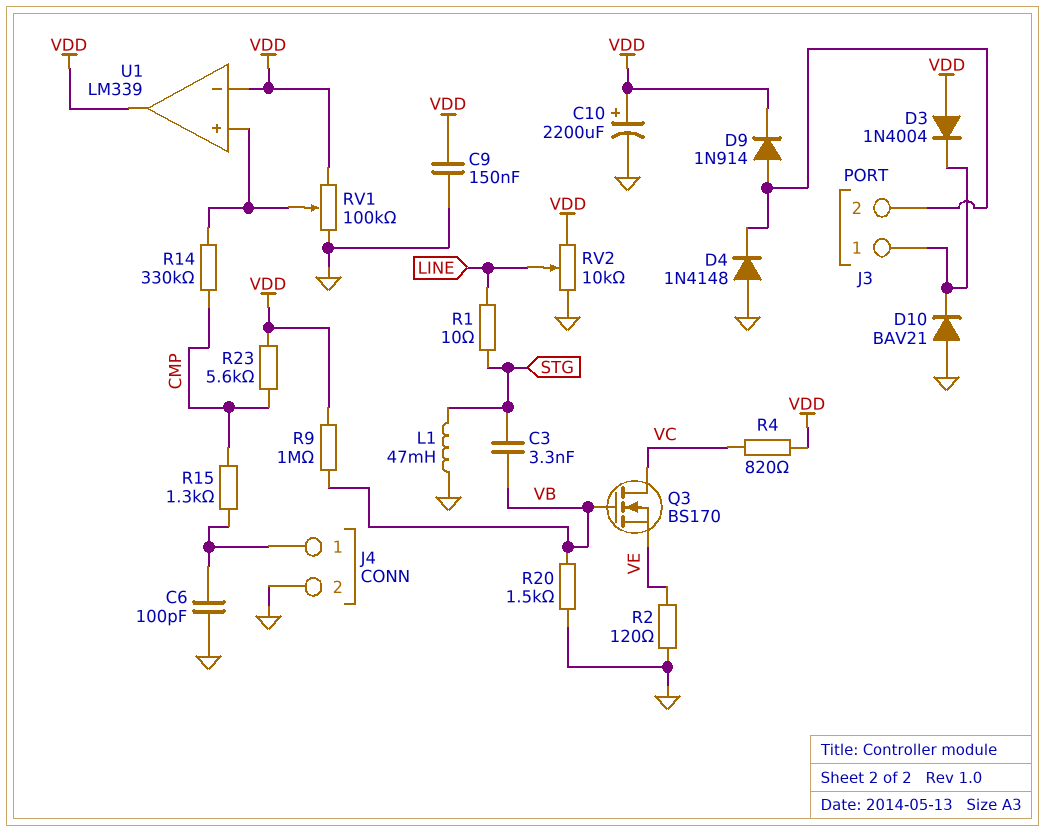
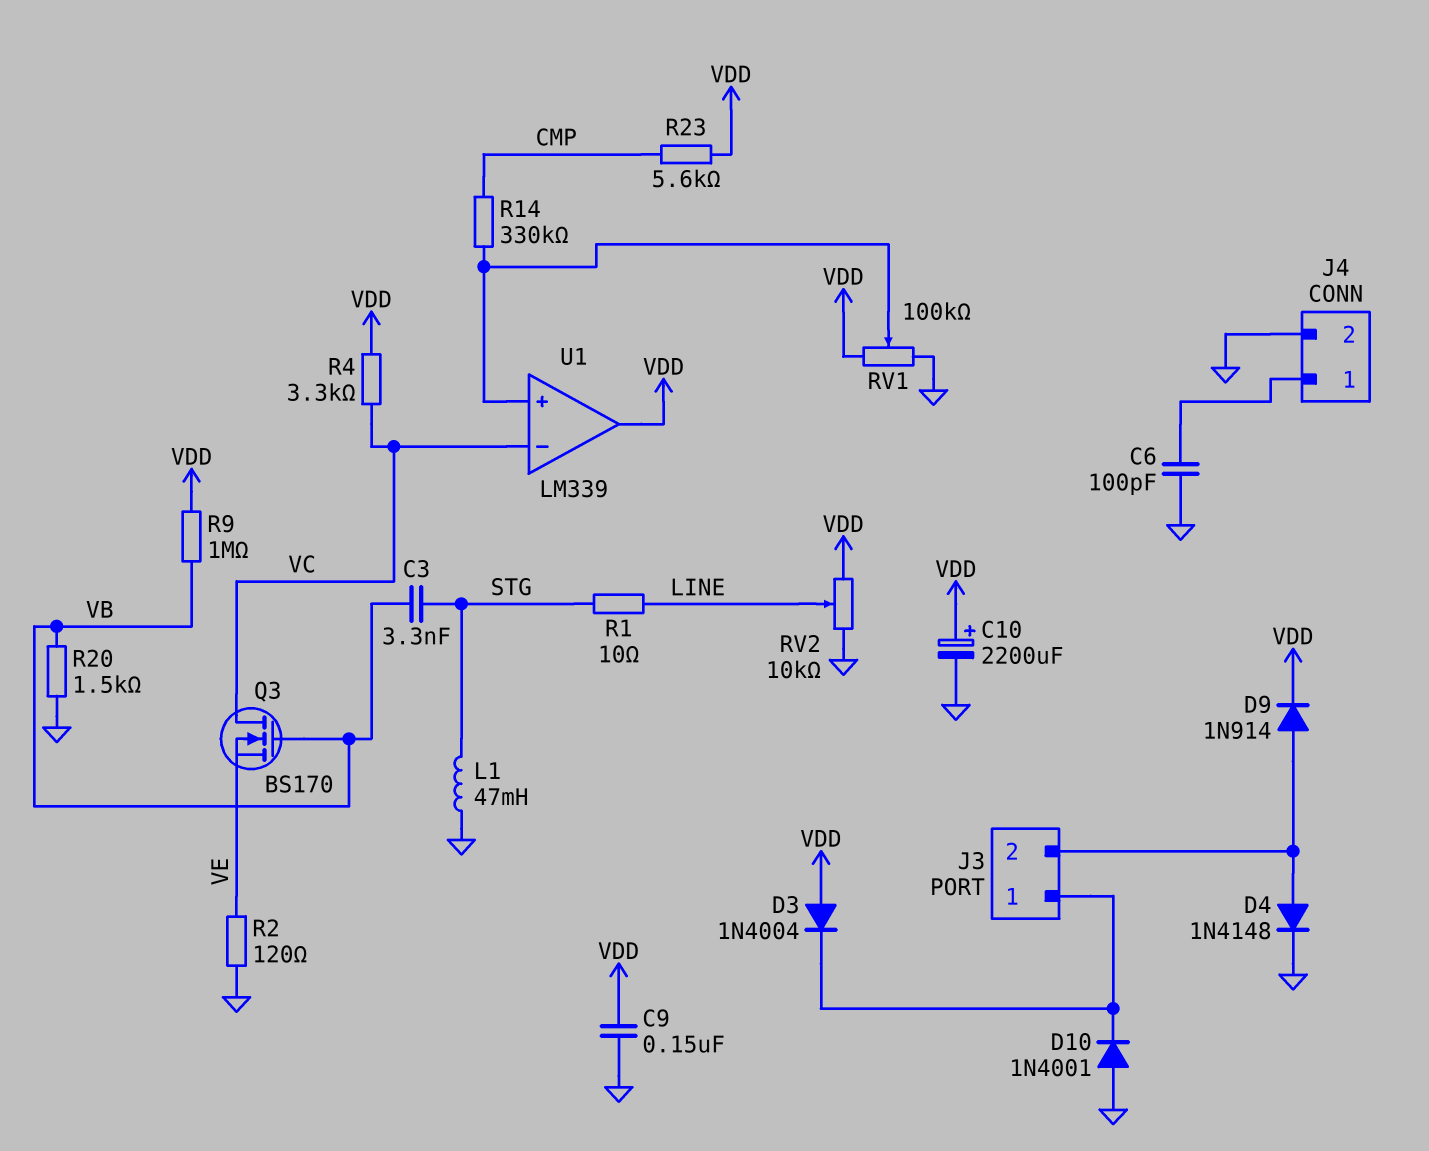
D4: diode 1N4148 (A GND, K J3/2) -> diode 1N4148 (A J3/2, K GND)
D10: diode BAV21 (A GND, K J3/1) -> diode 1N4001 (A GND, K J3/1)
R4: 820 (VC, VDD) -> 3.3k (VC, VDD)
R15: 1.3k (CMP, J4/1) -> none
U1 pin in-: VDD -> VC

